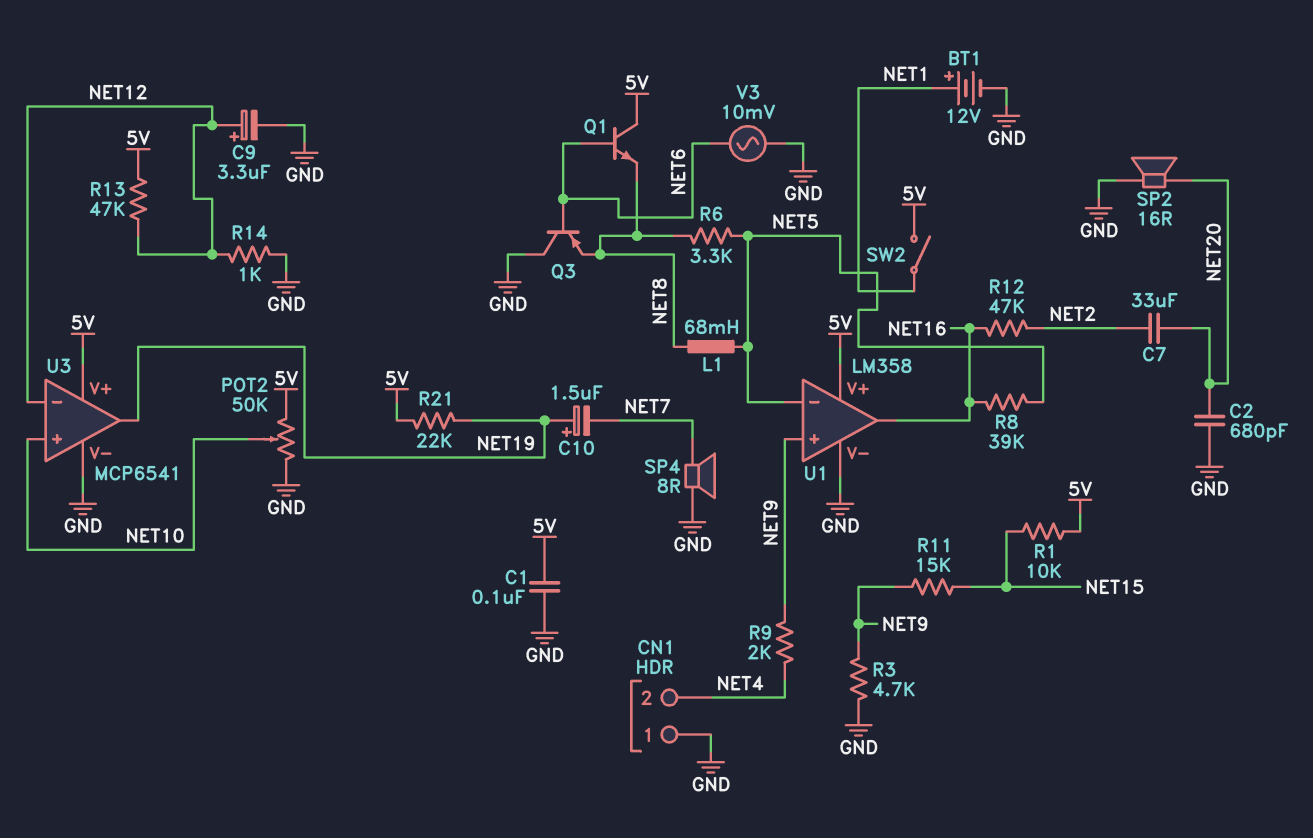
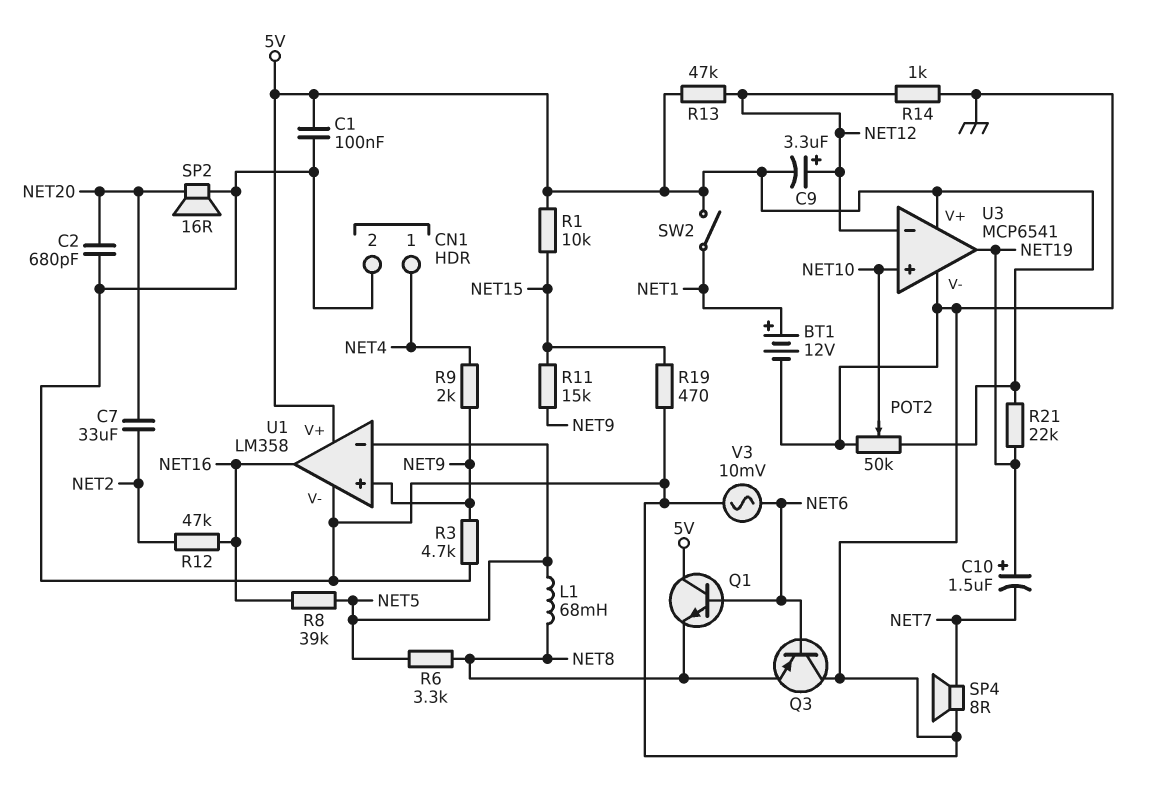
C9: 3.3uF (plus NET12, minus GND) -> 3.3uF (plus NET12, minus 5V)
CN1 pin 1: GND -> NET4
CN1 pin 2: NET4 -> GND
R19: none -> 470 (GND, NET15)

